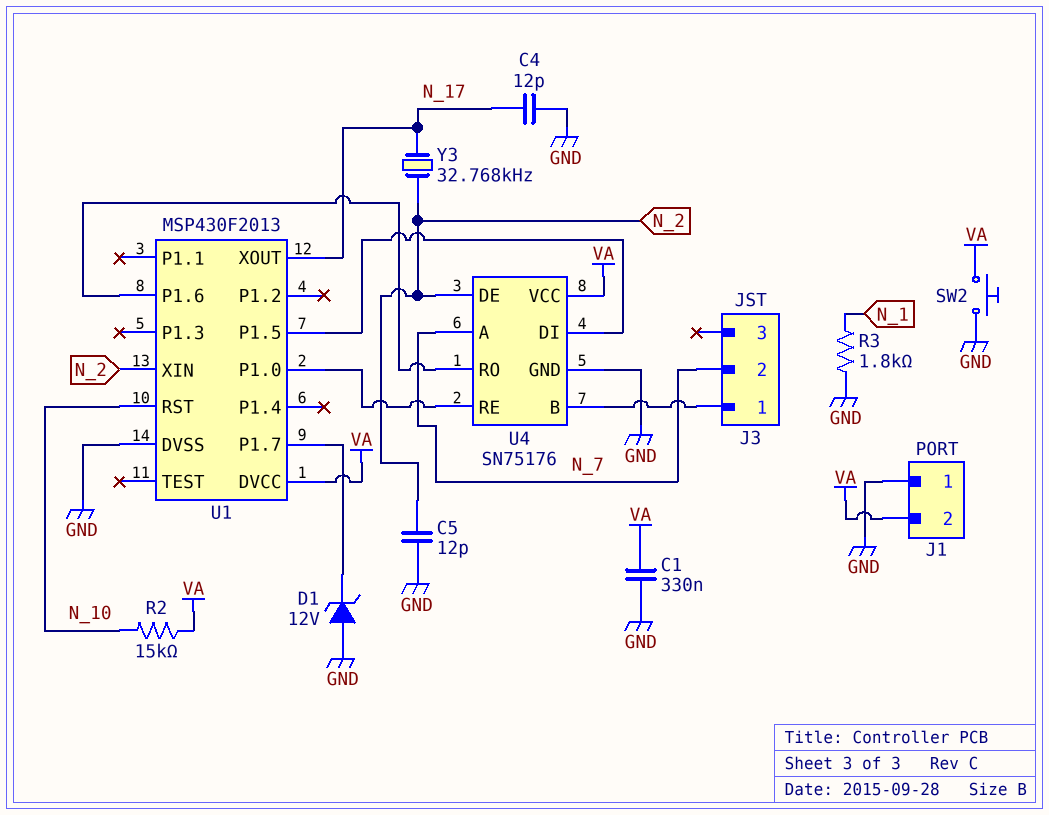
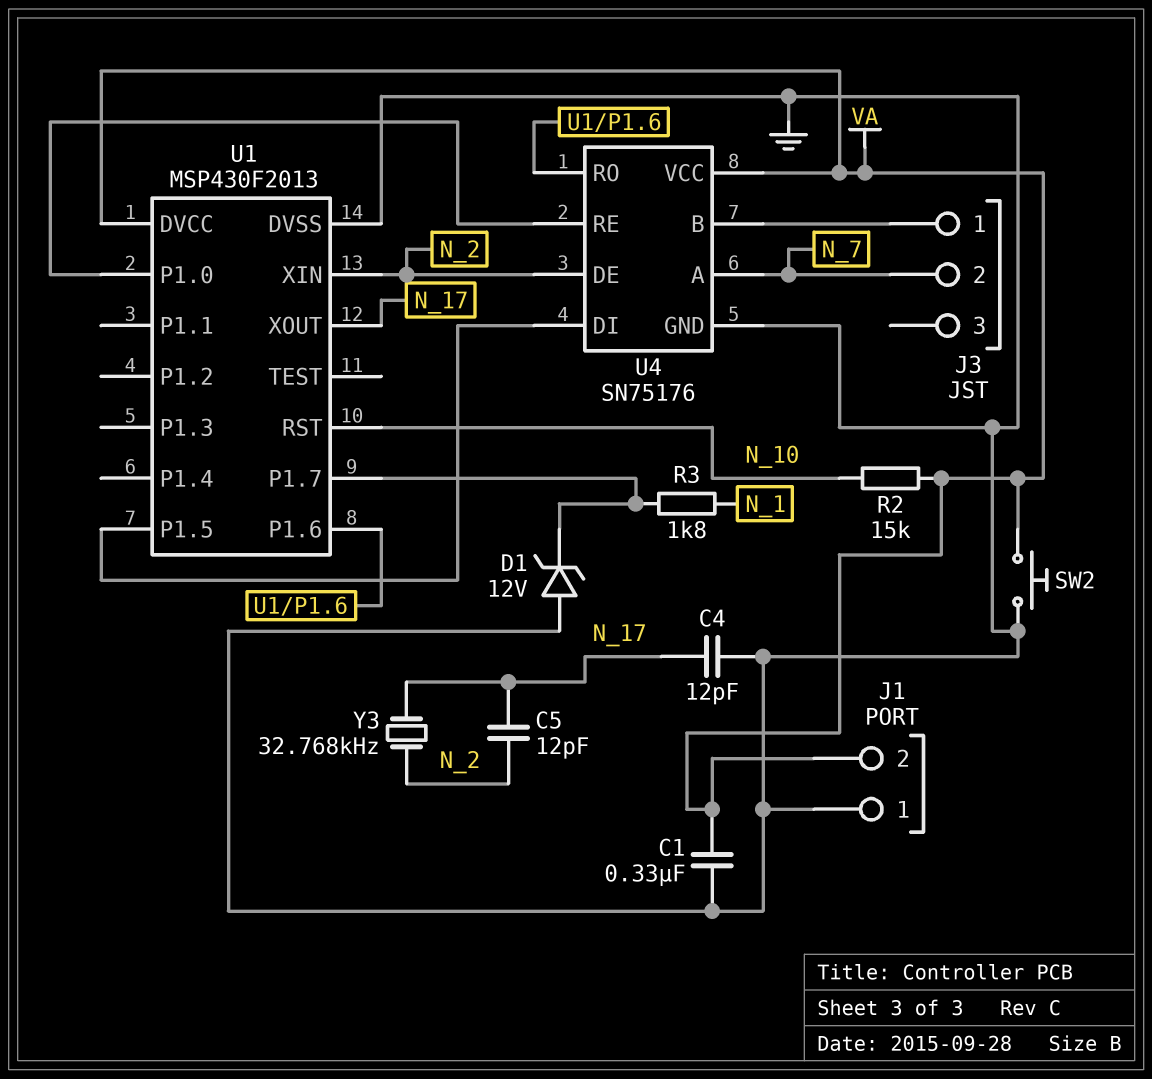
C5: 12pF (GND, N_2) -> 12pF (N_2, N_17)
R3: 1.8k (GND, N_1) -> 1.8k (N_1, U1/P1.7)

